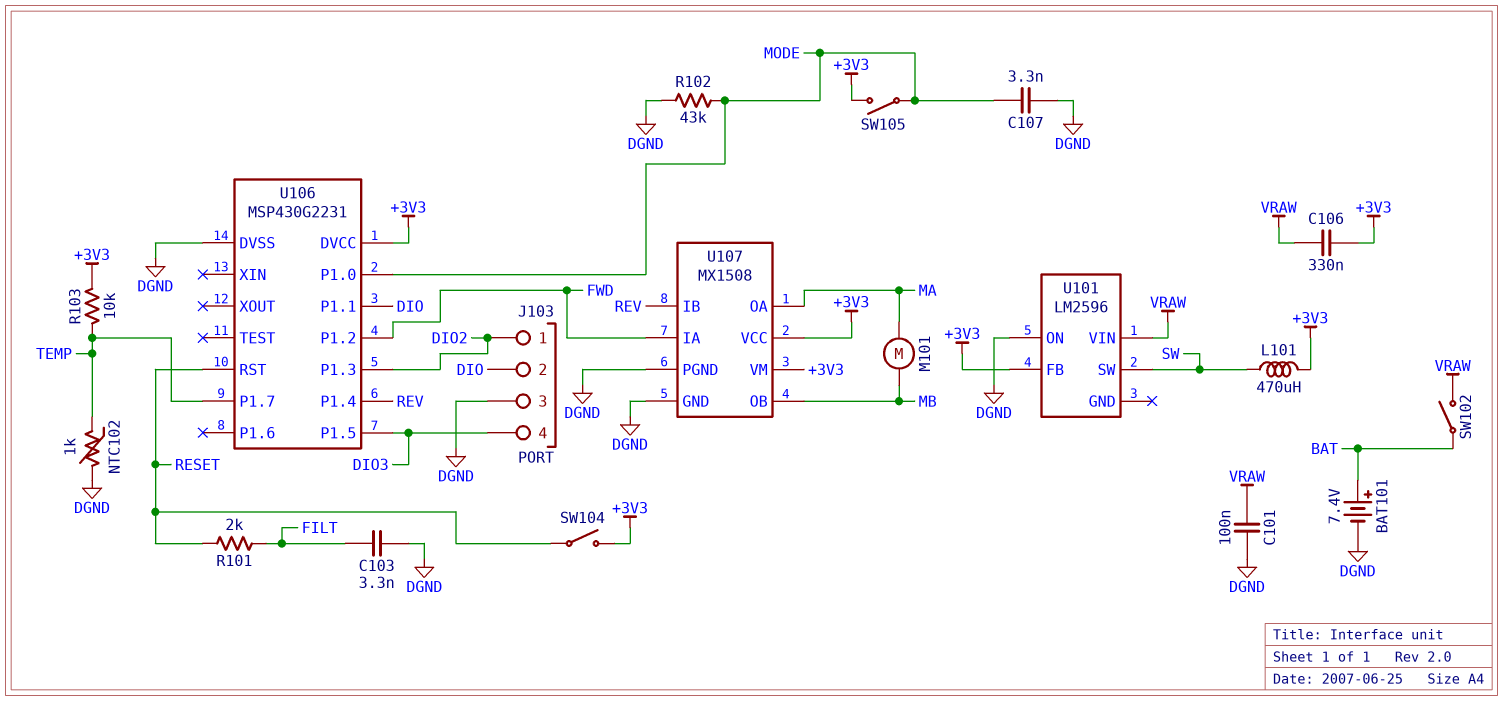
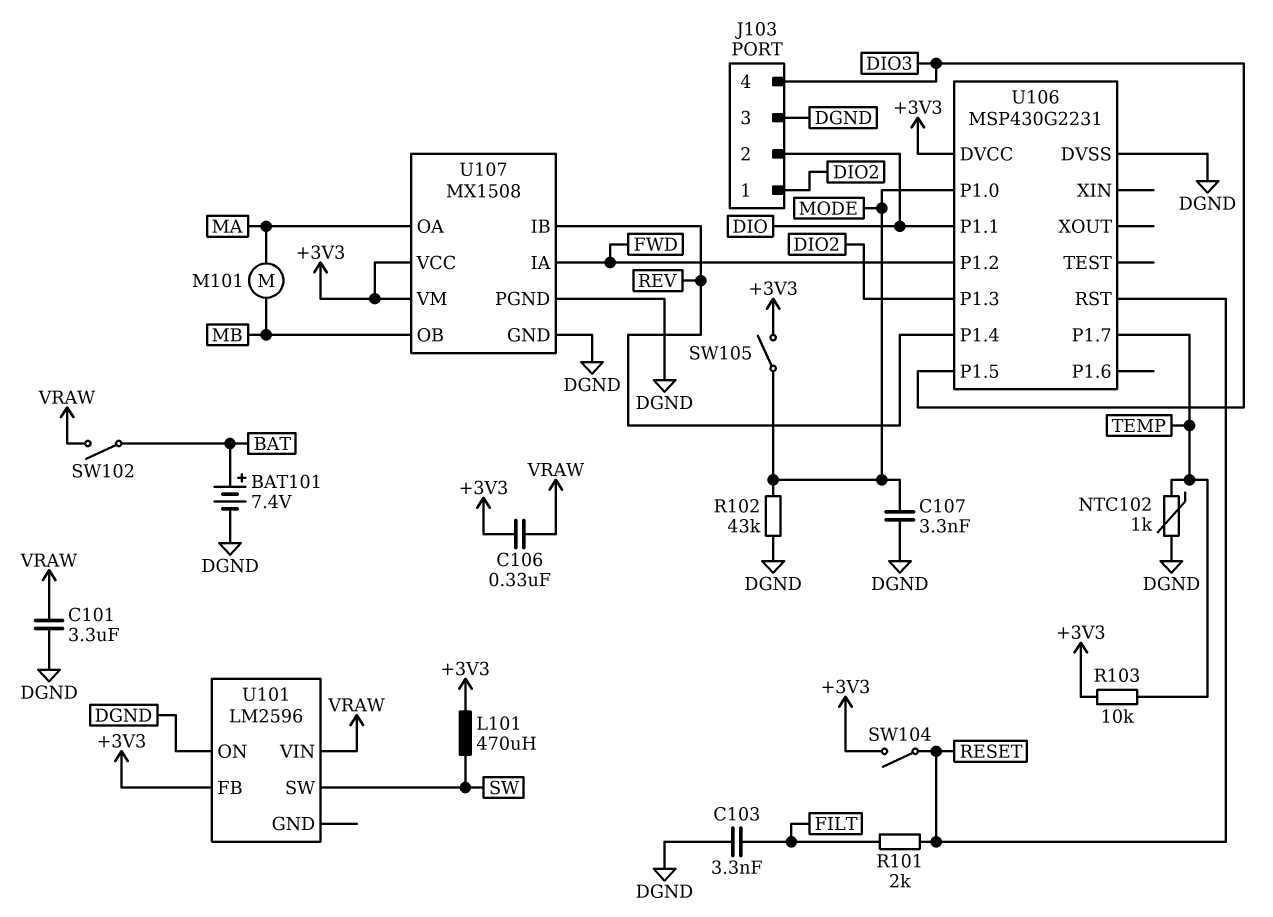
C101: 100nF (DGND, VRAW) -> 3.3uF (DGND, VRAW)

